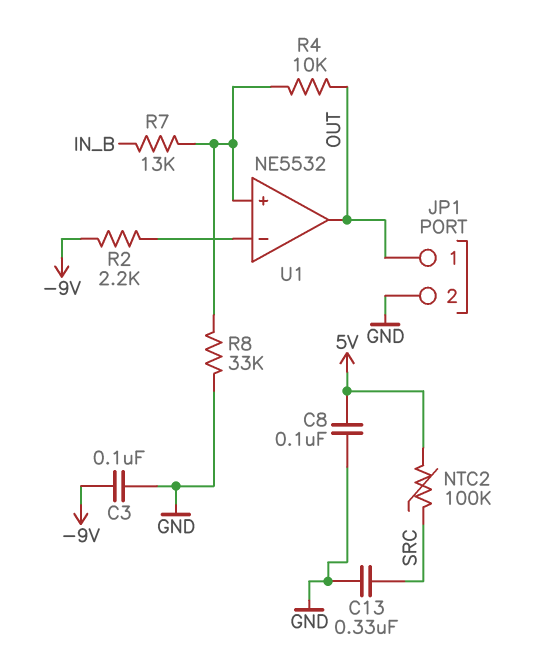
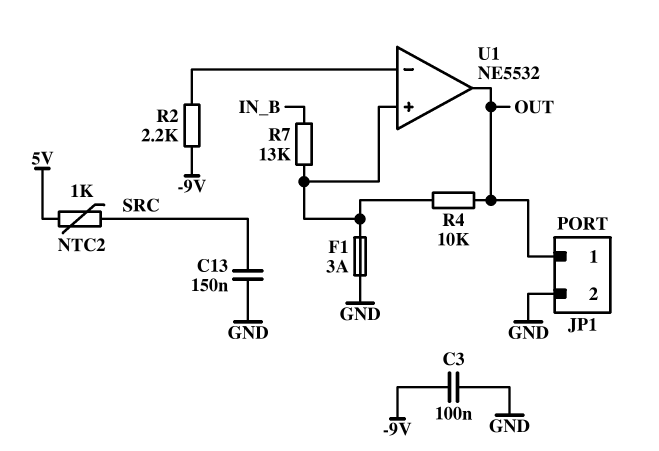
C8: 100nF (5V, GND) -> none
C13: 330nF (GND, SRC) -> 150nF (GND, SRC)
F1: none -> 3A (GND, U1/in+)
NTC2: 100k (5V, SRC) -> 1k (5V, SRC)
R8: 33k (GND, U1/in+) -> none

